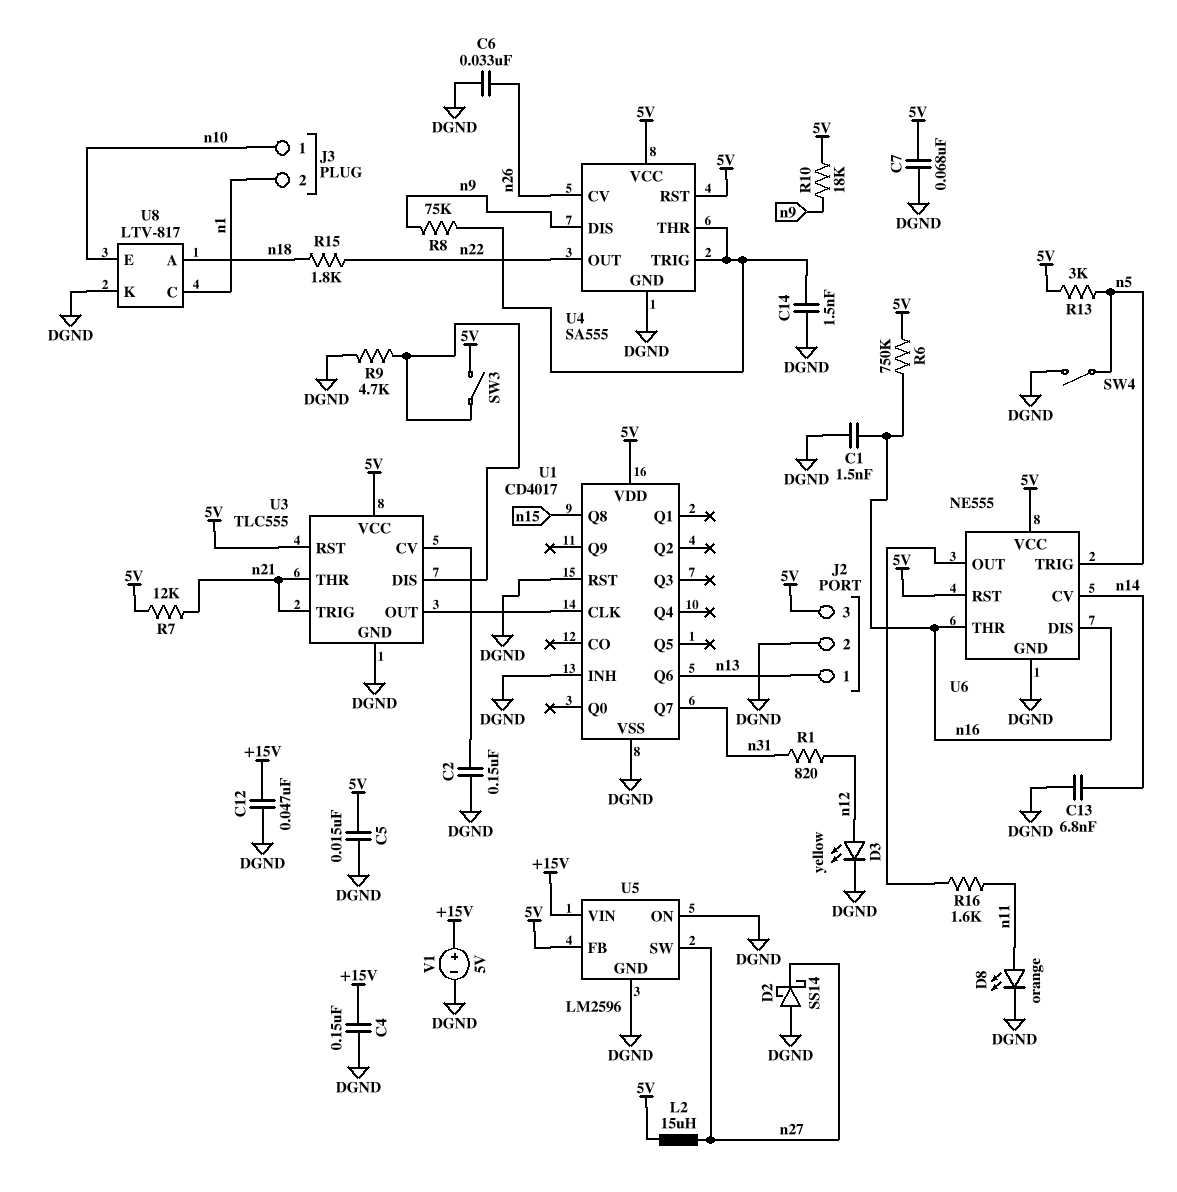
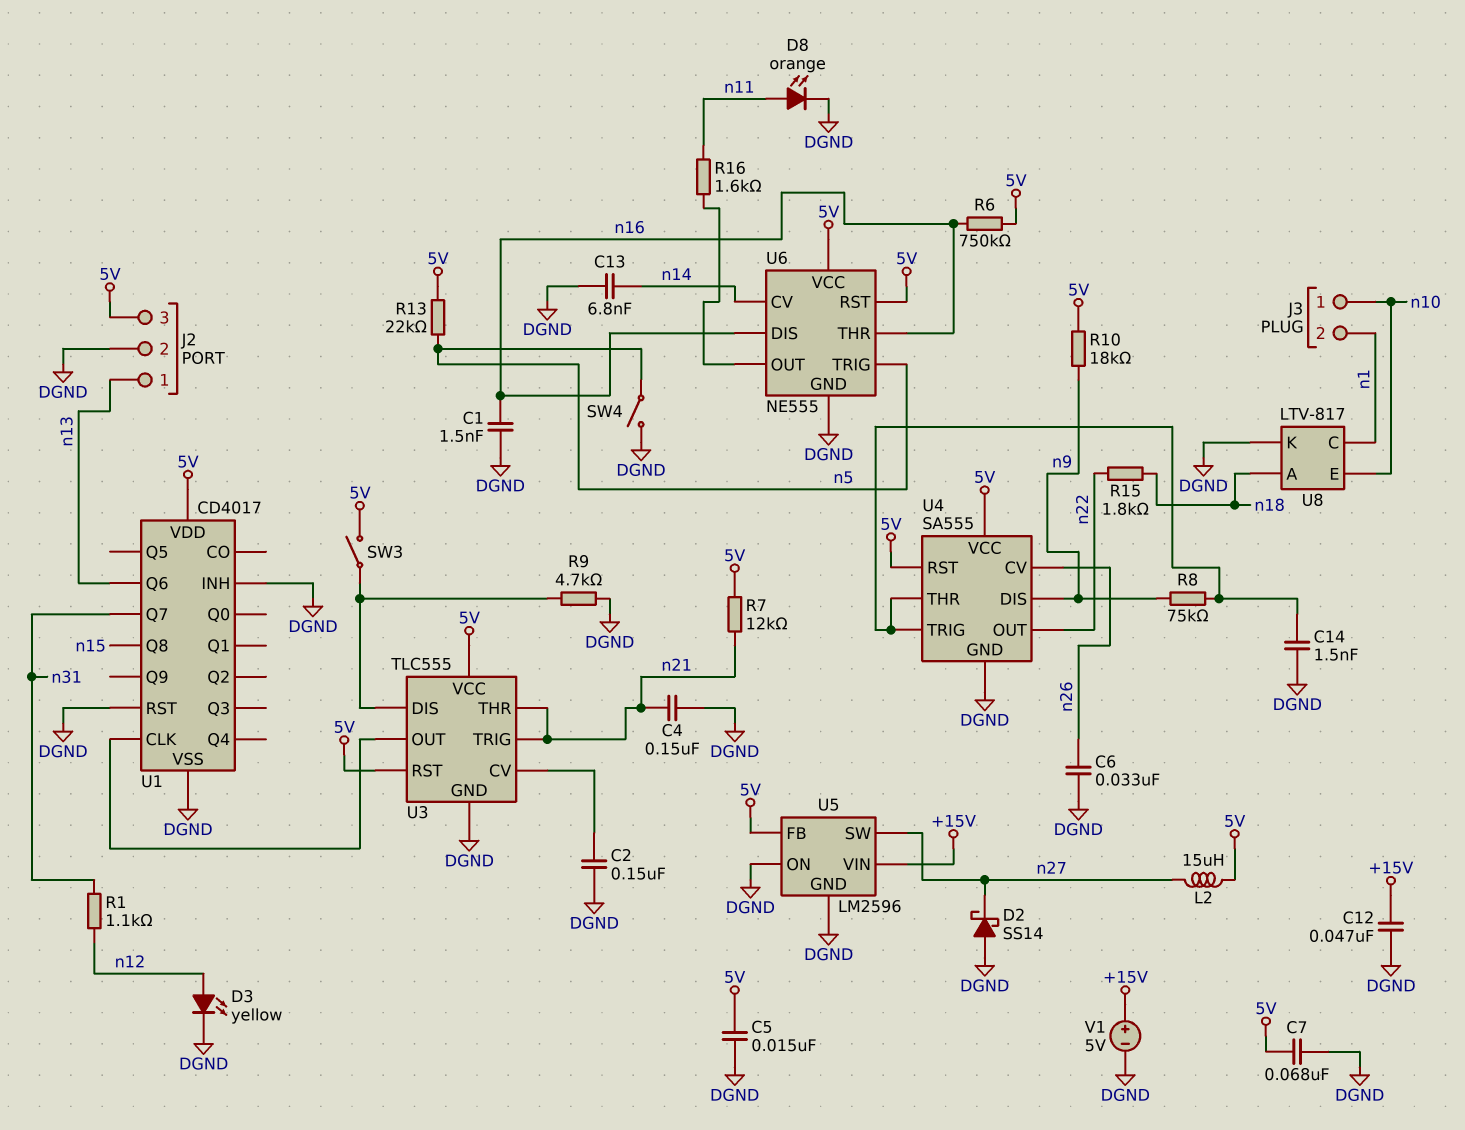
C4: 150nF (+15V, DGND) -> 150nF (DGND, n21)
R1: 820 (n12, n31) -> 1.1k (n12, n31)
R13: 3k (5V, n5) -> 22k (5V, n5)

